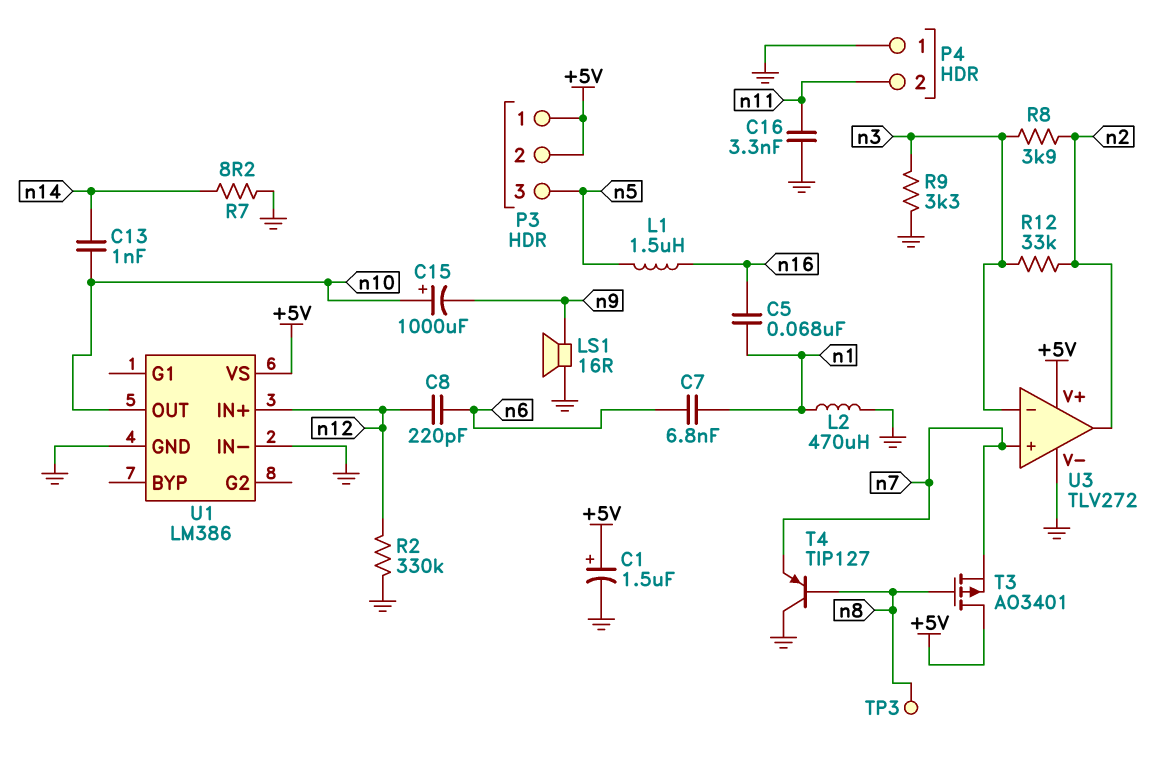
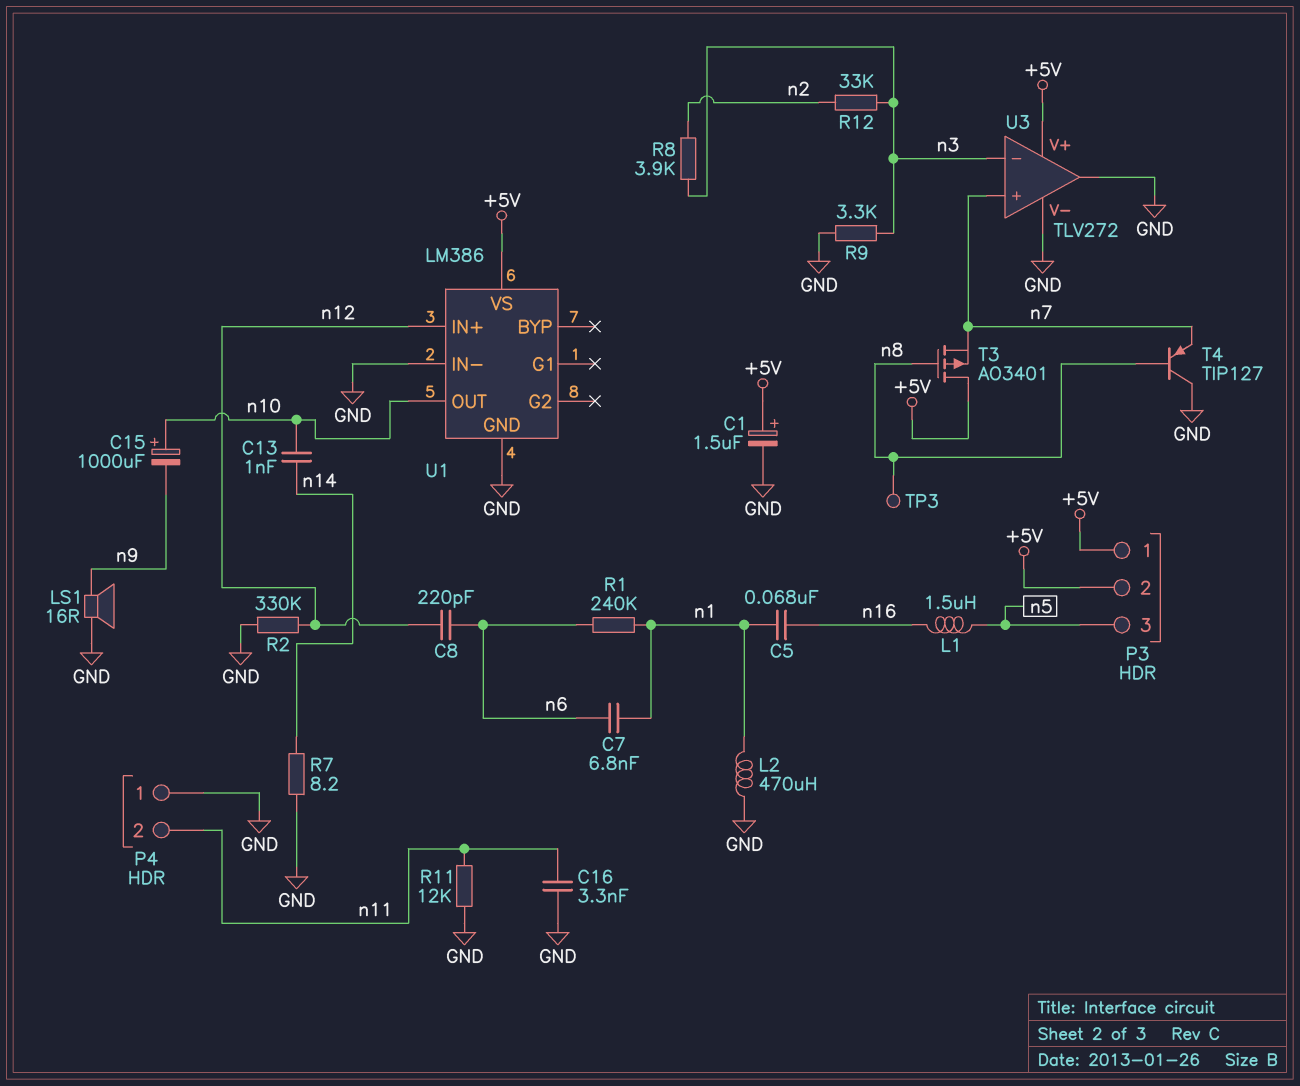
R1: none -> 240k (n1, n6)
R11: none -> 12k (GND, n11)
U3 pin out: n2 -> GND

